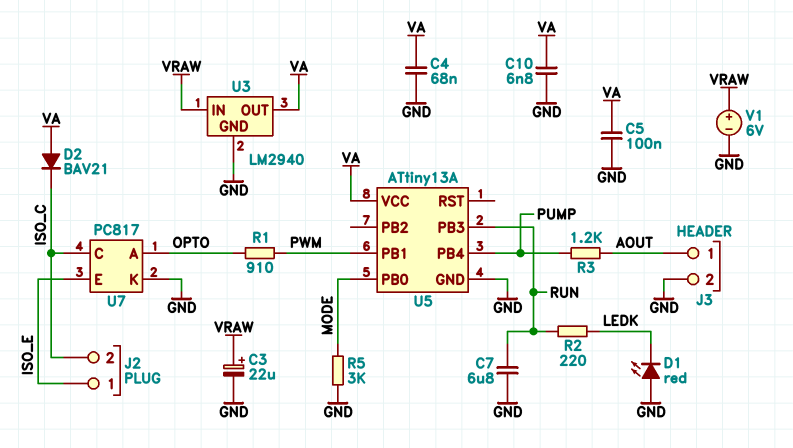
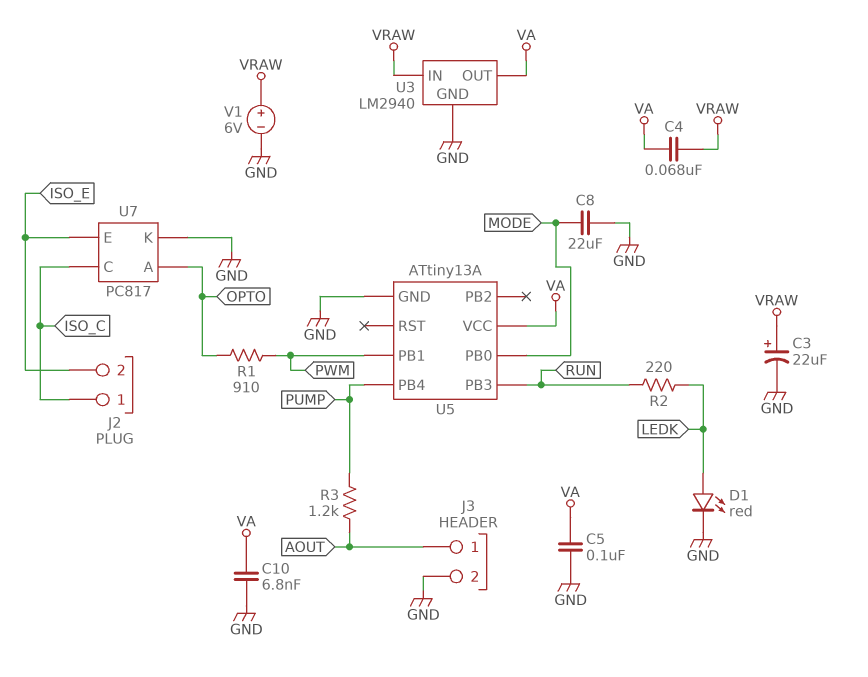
C4: 68nF (GND, VA) -> 68nF (VA, VRAW)
C7: 6.8uF (GND, RUN) -> none
C8: none -> 22uF (GND, MODE)
D1: LED red (A GND, K LEDK) -> LED red (A LEDK, K GND)
D2: diode BAV21 (A VA, K ISO_C) -> none
J2 pin 1: ISO_E -> ISO_C
J2 pin 2: ISO_C -> ISO_E
R5: 3k (GND, MODE) -> none

